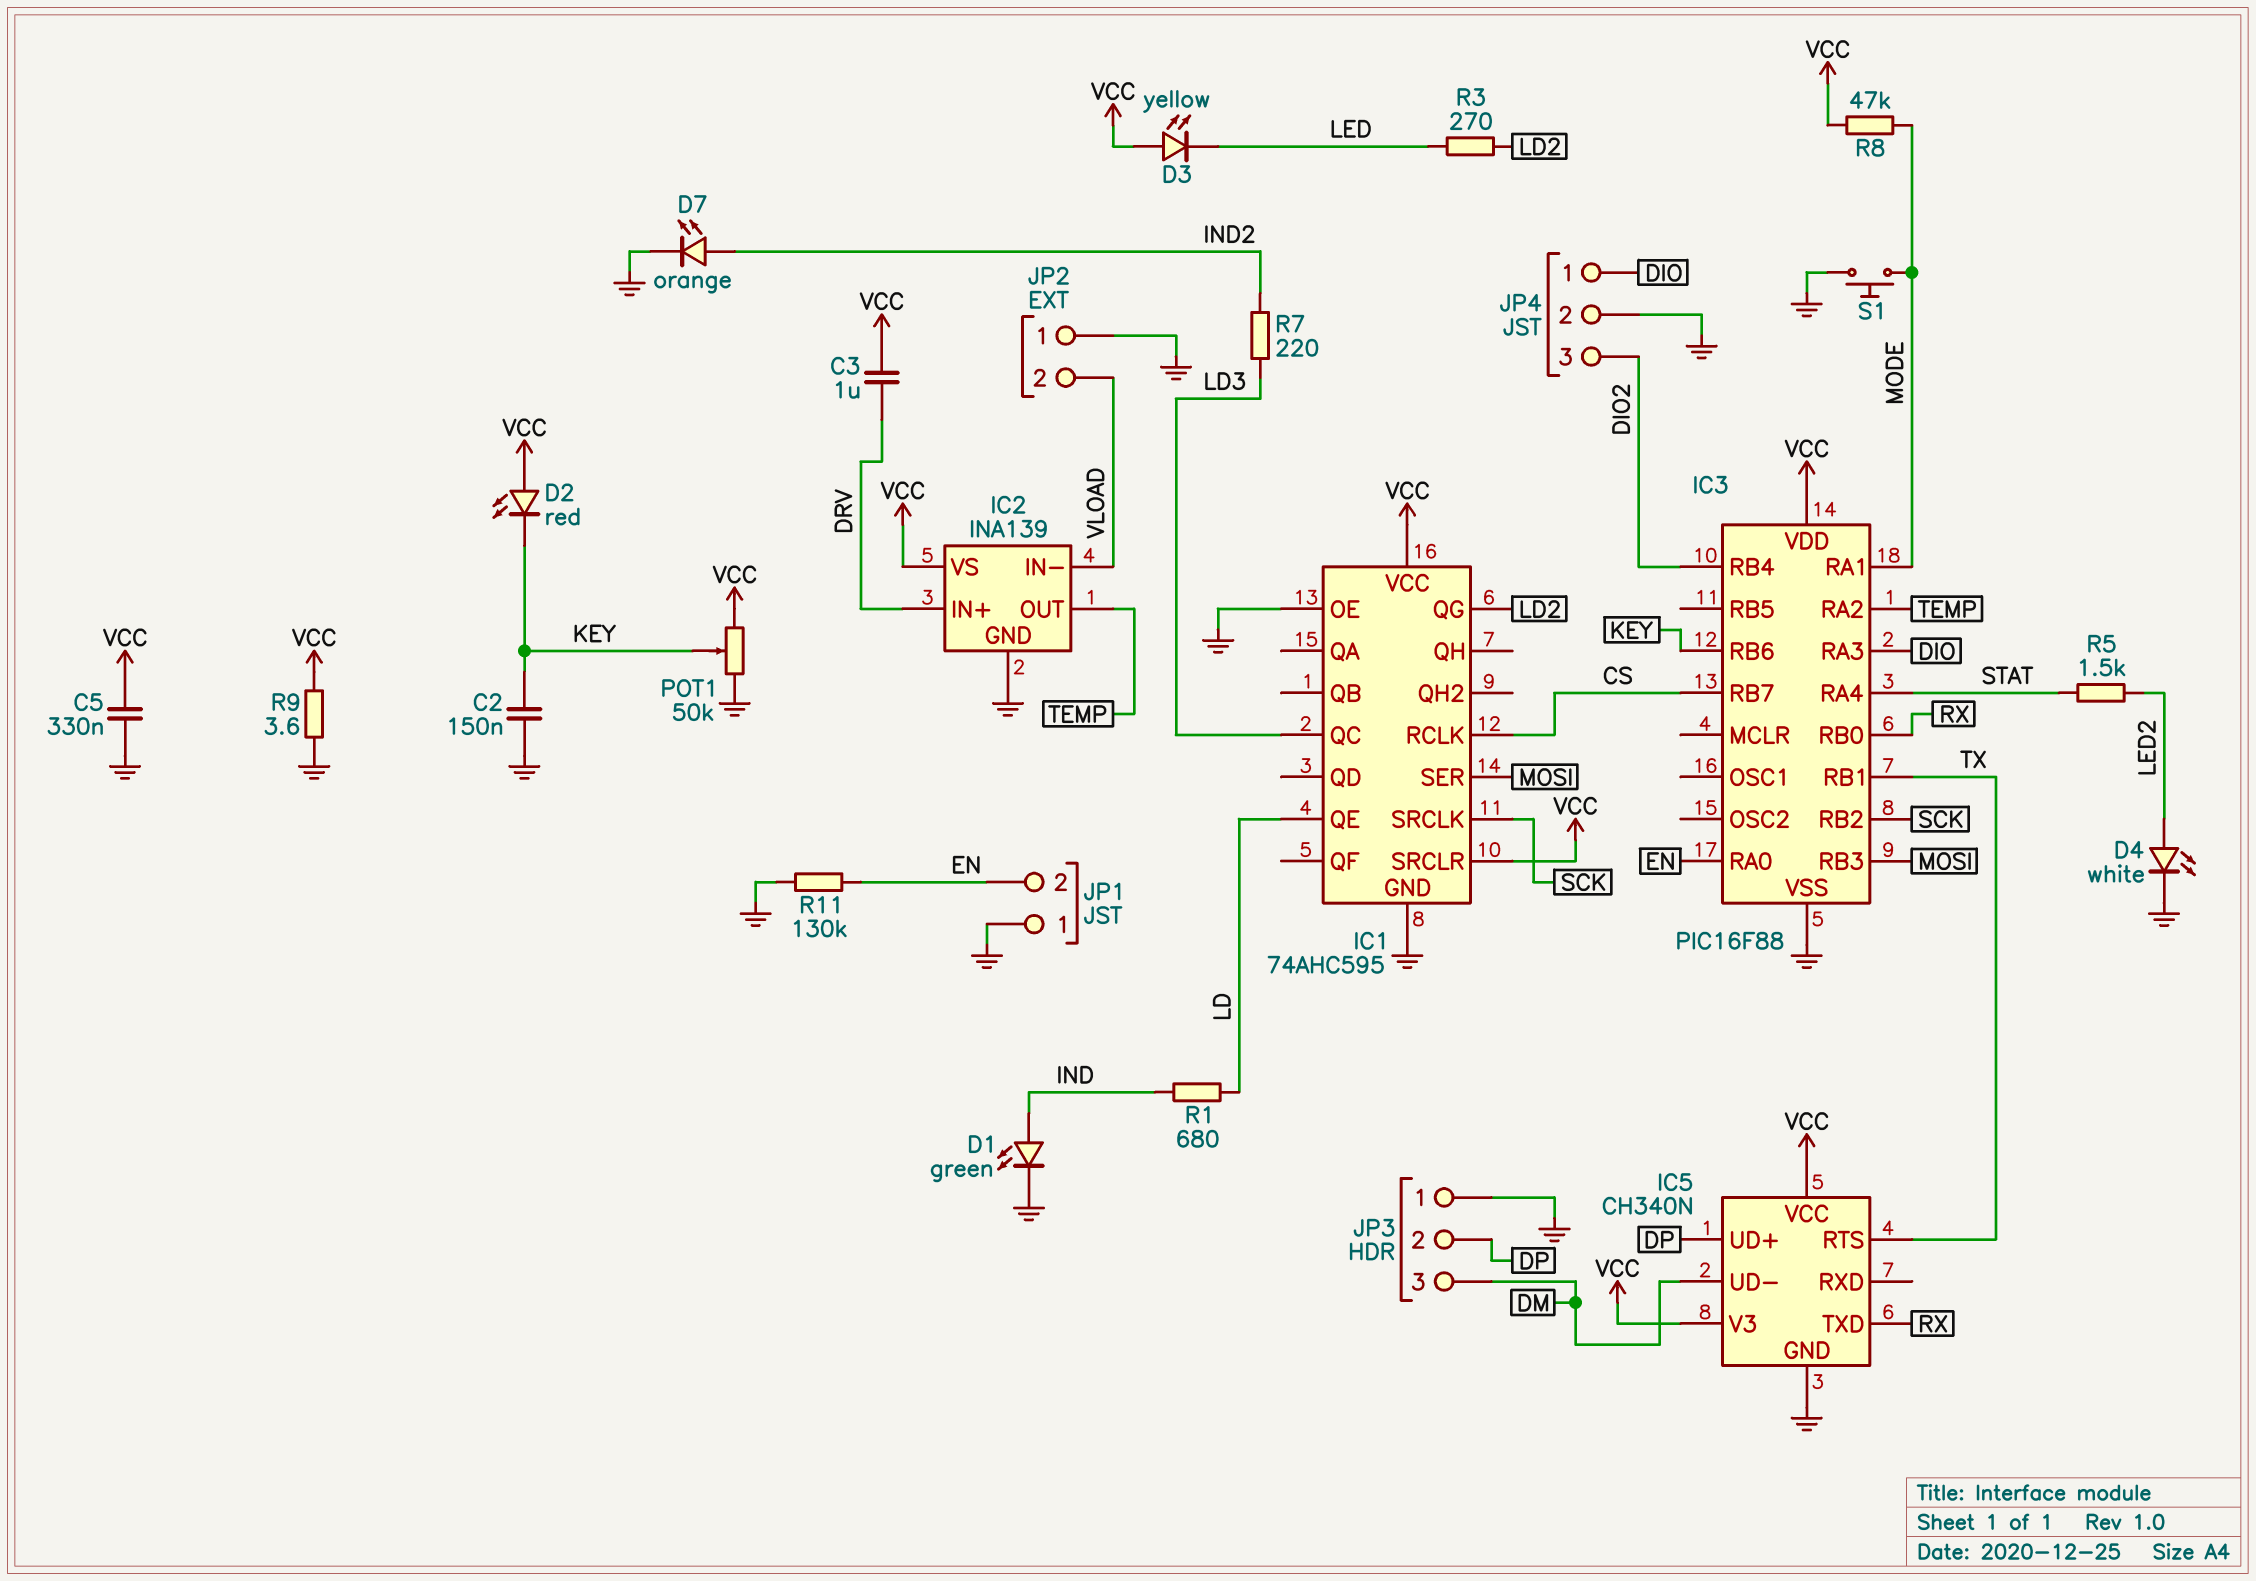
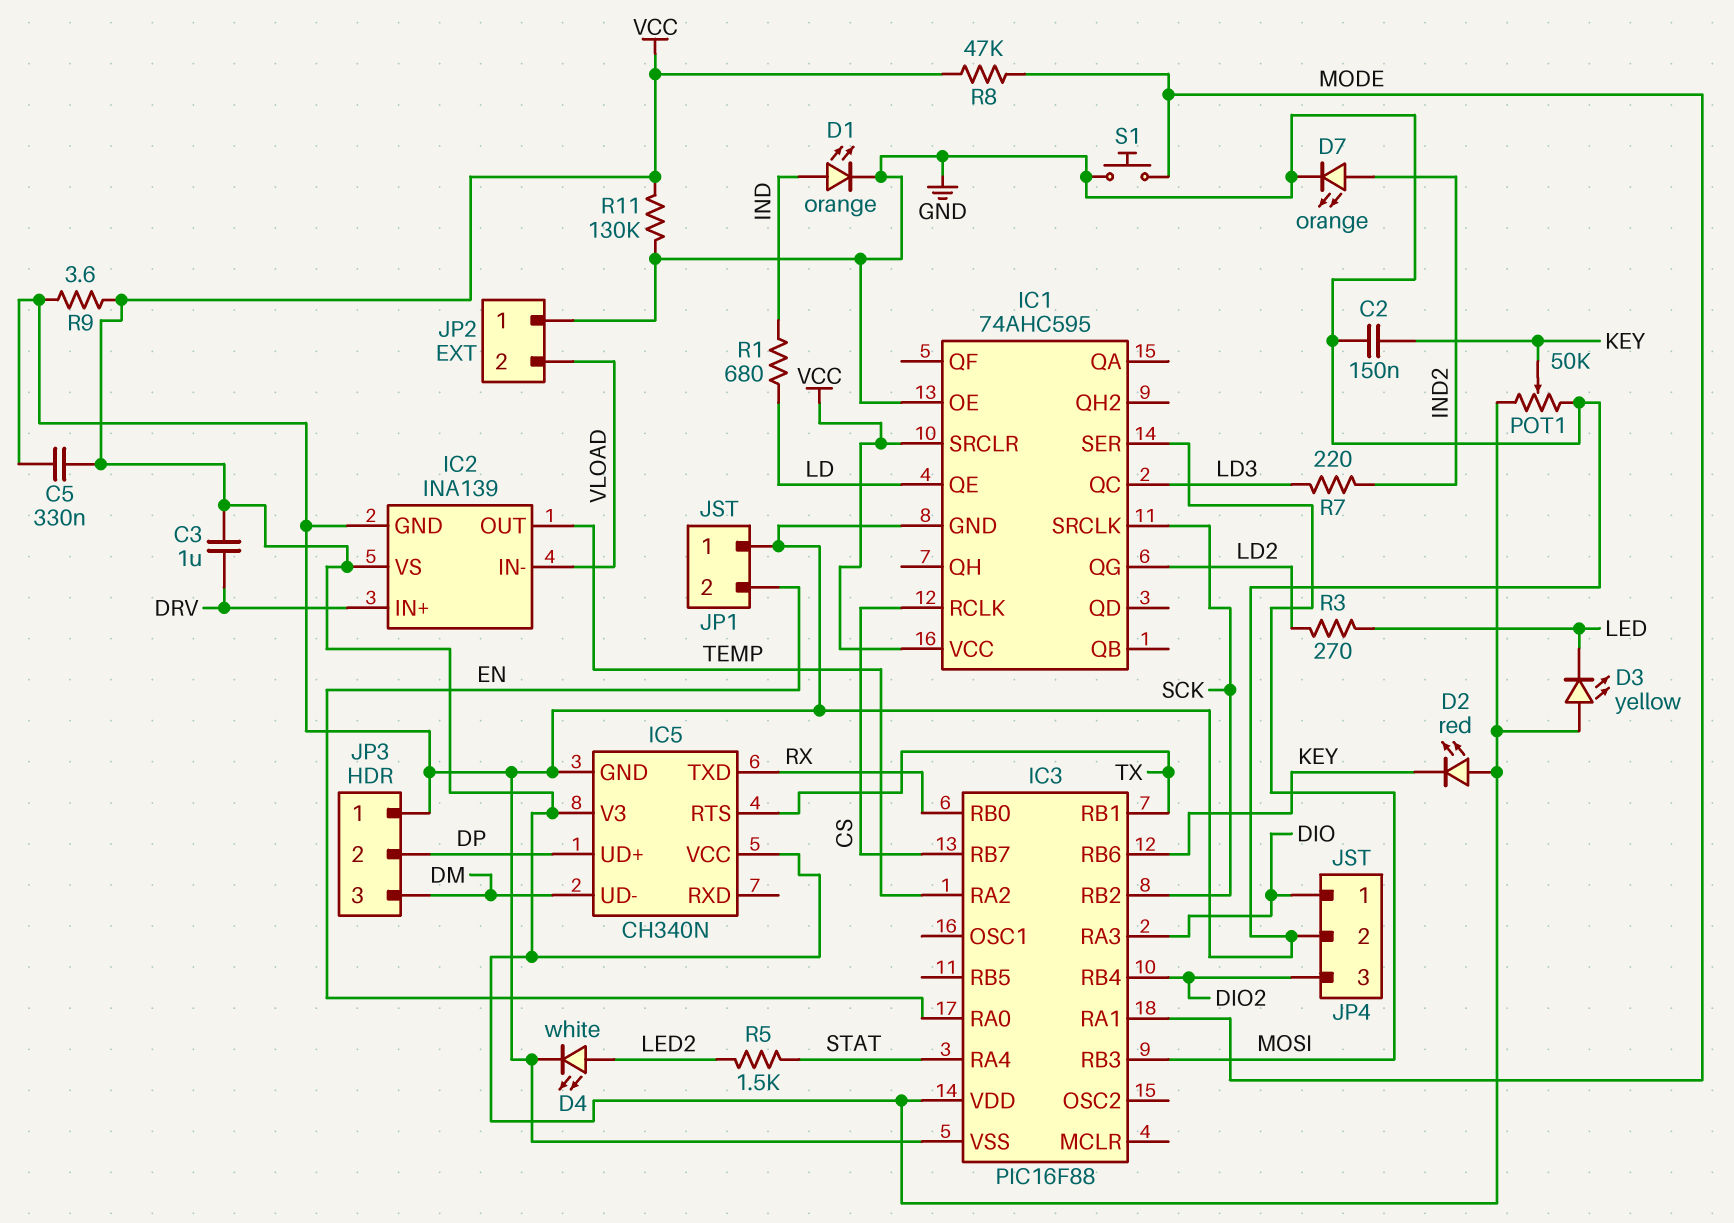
D1: LED green (A IND, K GND) -> LED orange (A IND, K GND)
R11: 130k (EN, GND) -> 130k (GND, VCC)

